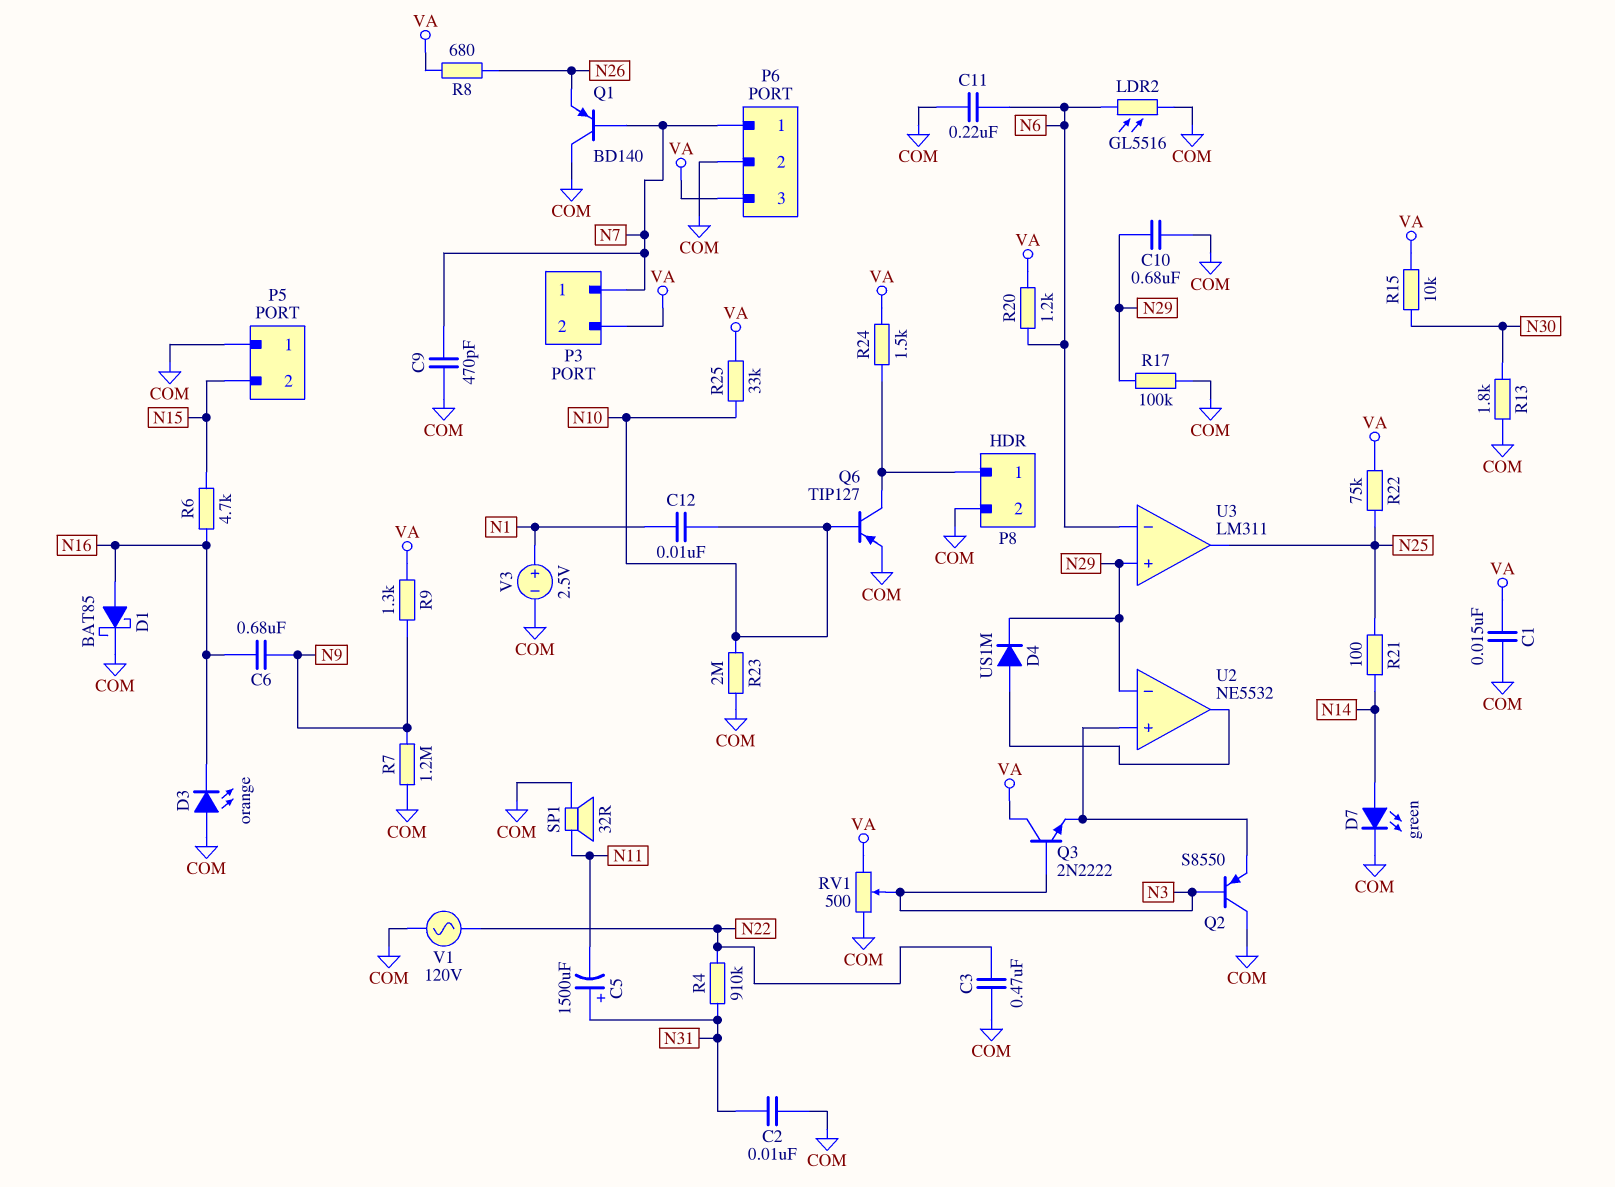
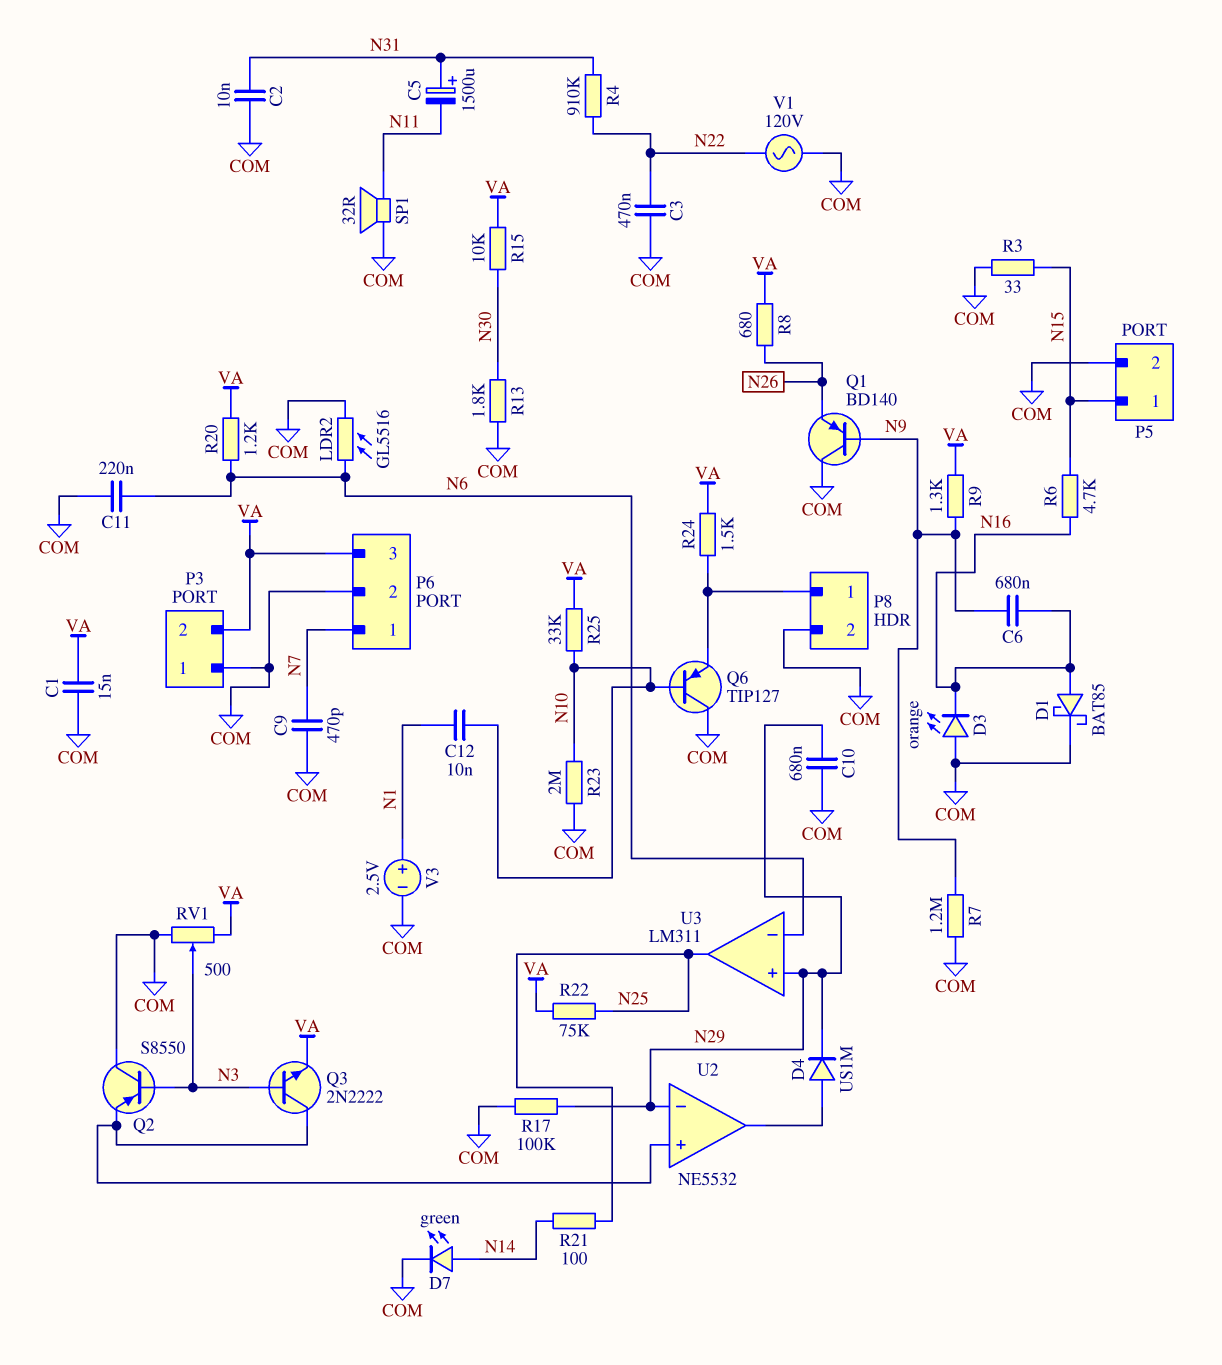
P3 pin 1: N7 -> COM
P5 pin 1: COM -> N15
P5 pin 2: N15 -> COM
Q1: PNP BD140 (B N7, C COM, E N26) -> PNP BD140 (B N9, C COM, E N26)
Q3: NPN 2N2222 (B N3, C VA, E U2/in+) -> NPN 2N2222 (B N3, C U2/in+, E VA)
Q6: PNP TIP127 (B N10, C P8/1, E COM) -> PNP TIP127 (B N10, C COM, E P8/1)
R3: none -> 33 (COM, N15)

